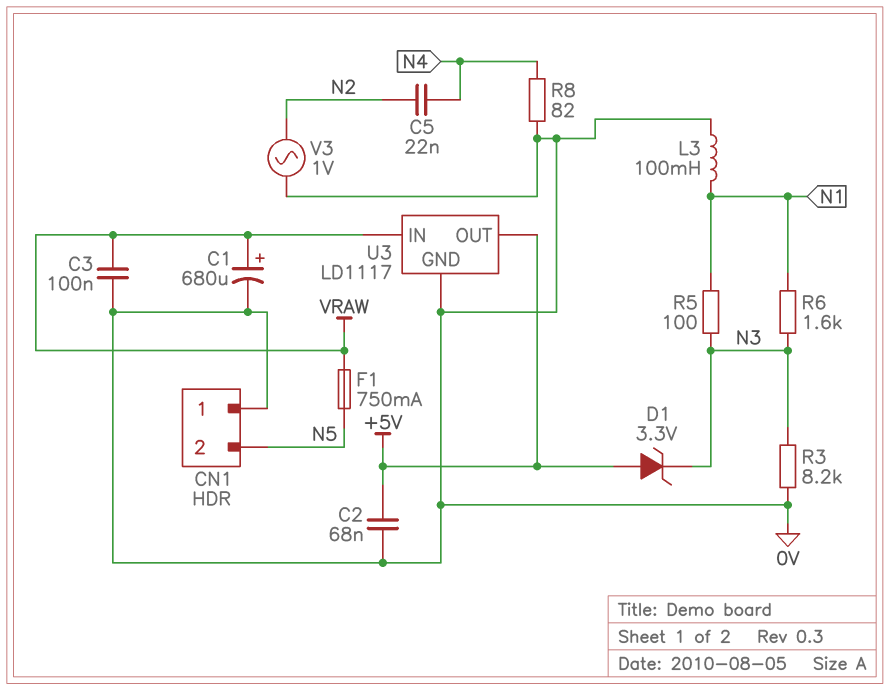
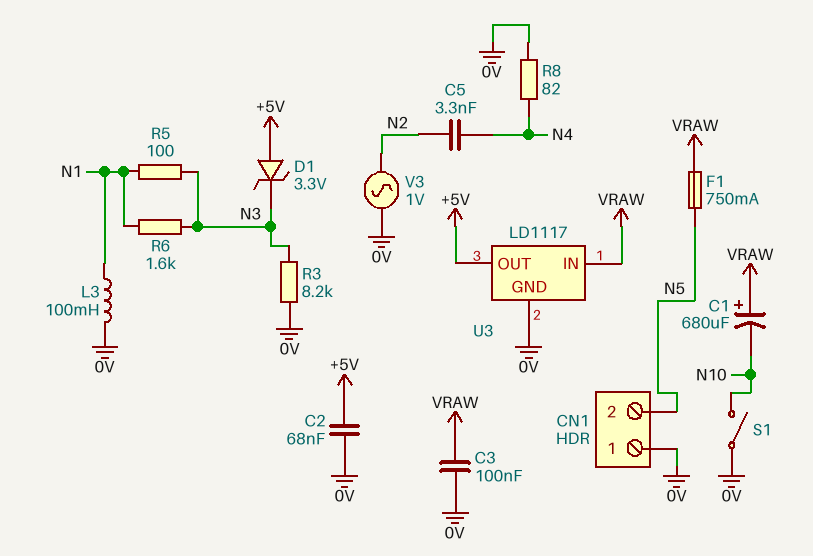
C1: 680uF (plus VRAW, minus 0V) -> 680uF (plus VRAW, minus N10)
C5: 22nF (N2, N4) -> 3.3nF (N2, N4)
S1: none -> switch (0V, N10)

